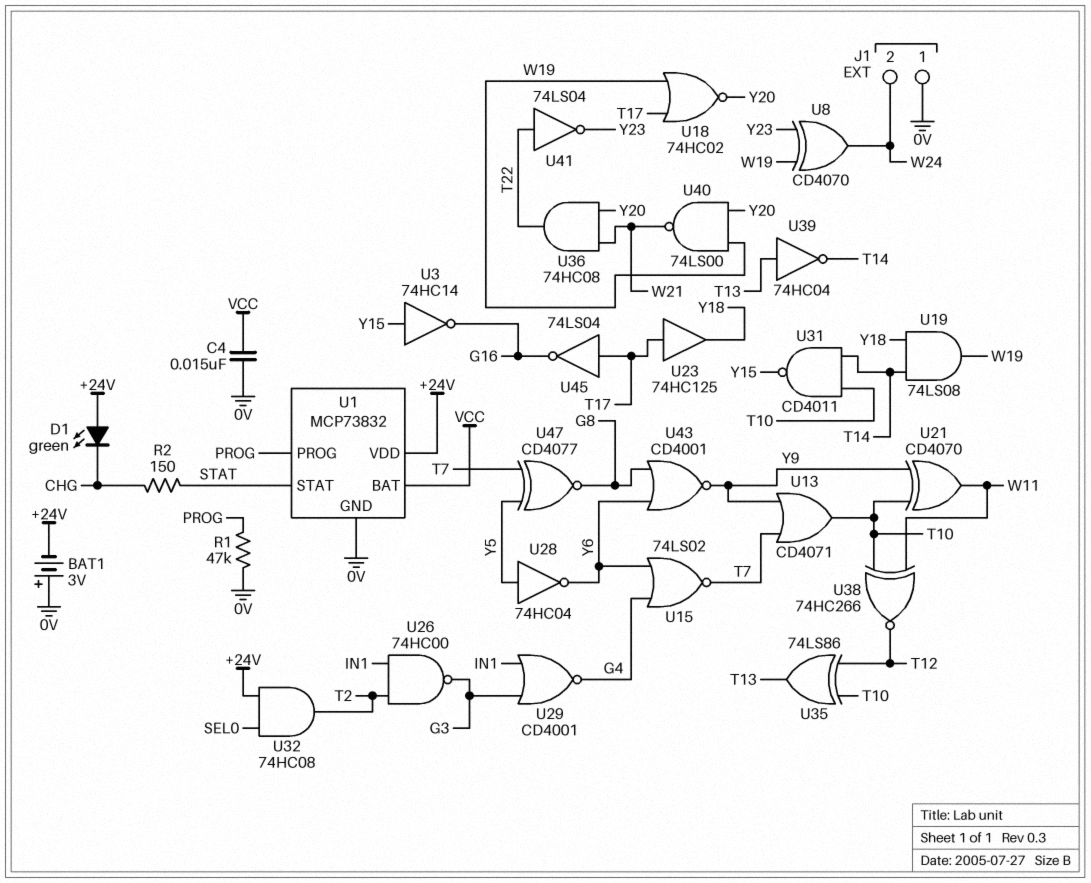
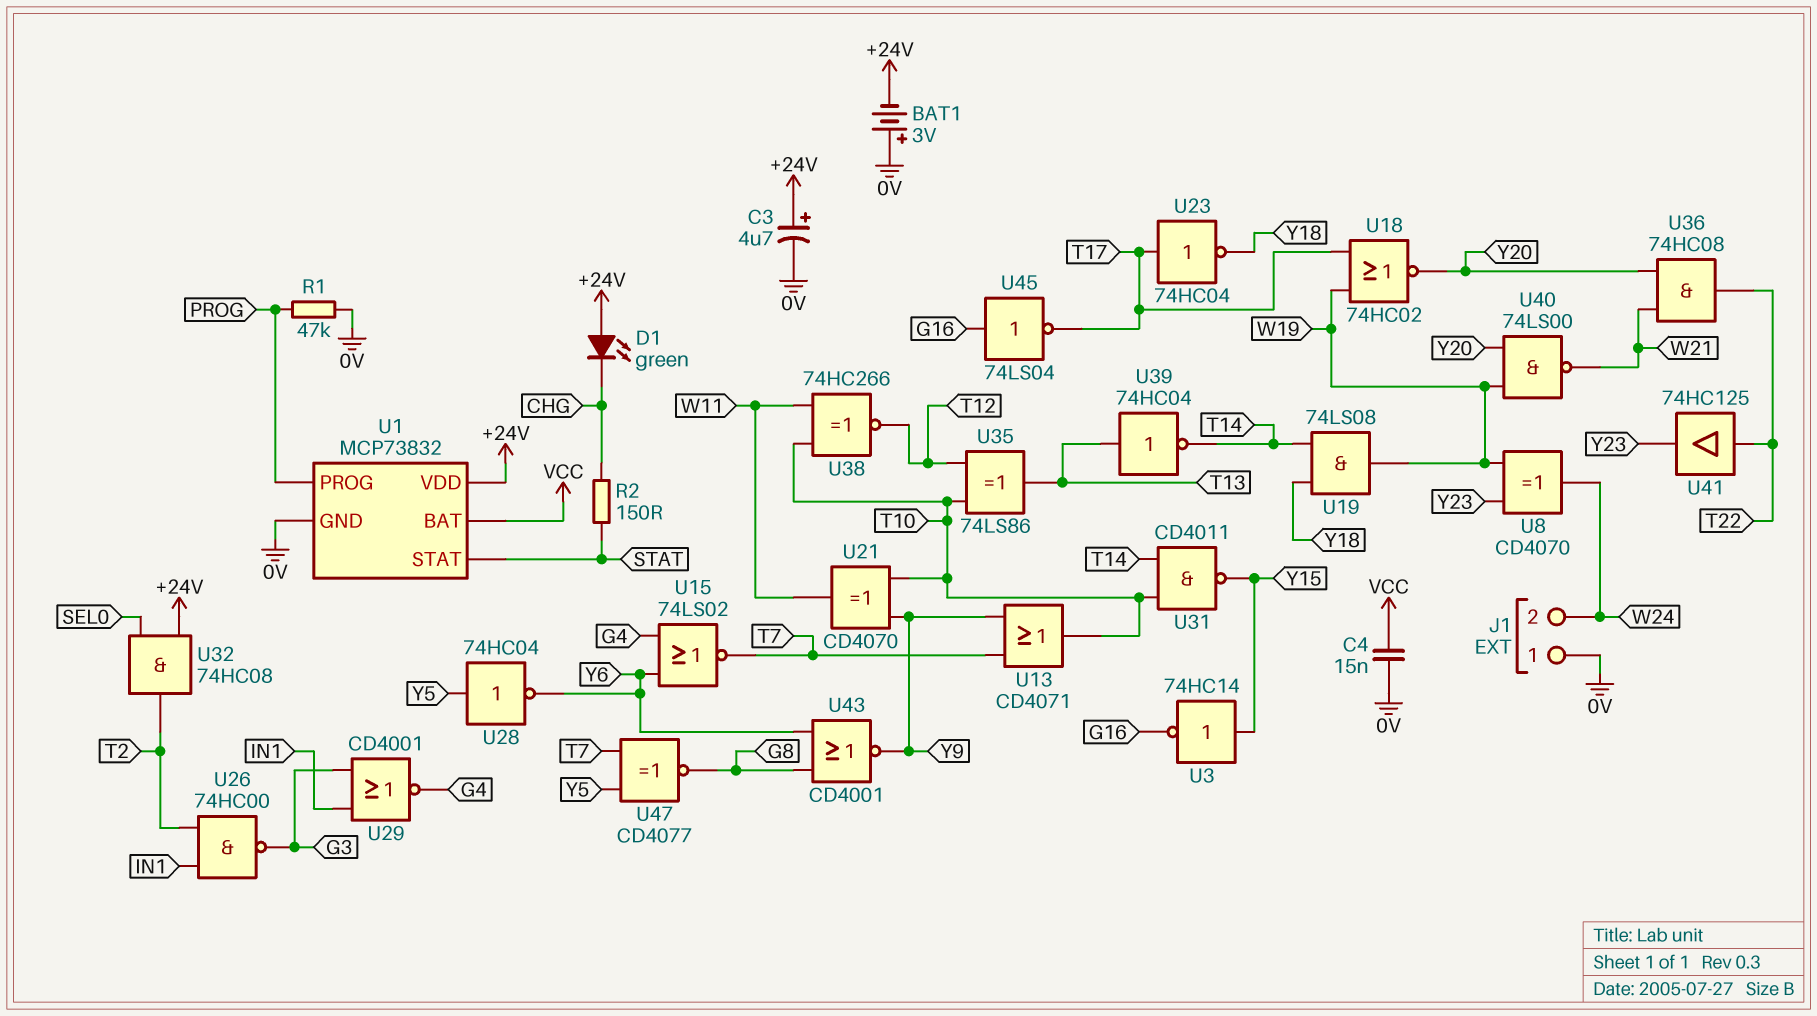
C3: none -> 4.7uF (plus +24V, minus 0V)
U23: buffer 74HC125 (in T17, out Y18) -> NOT 74HC04 (in T17, out Y18)
U41: NOT 74LS04 (in T22, out Y23) -> buffer 74HC125 (in T22, out Y23)
U45: NOT 74LS04 (in T17, out G16) -> NOT 74LS04 (in G16, out T17)

